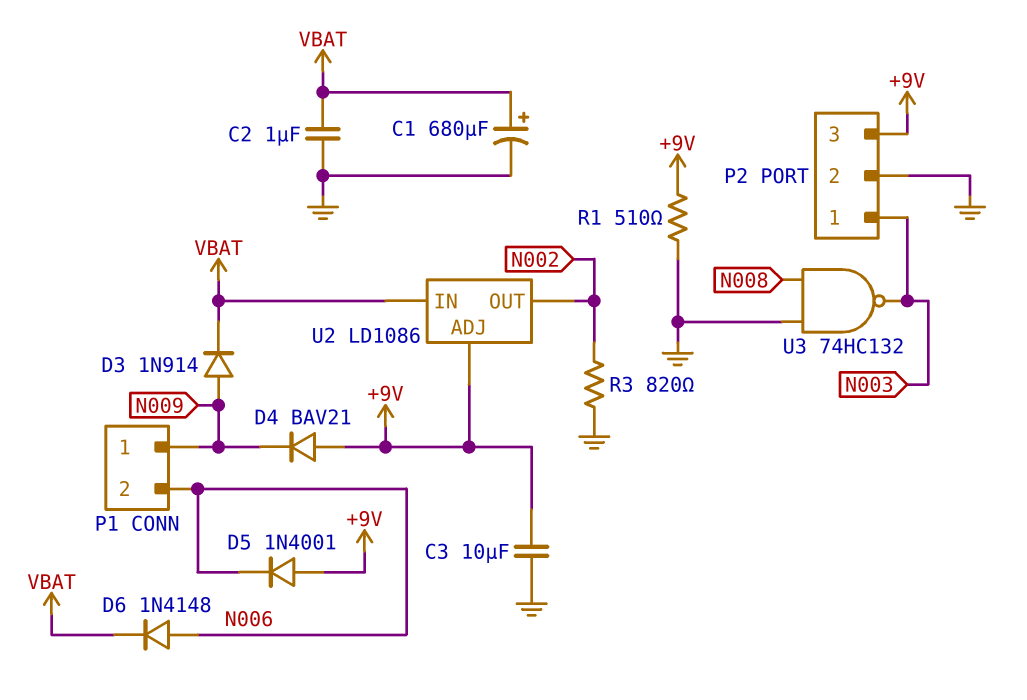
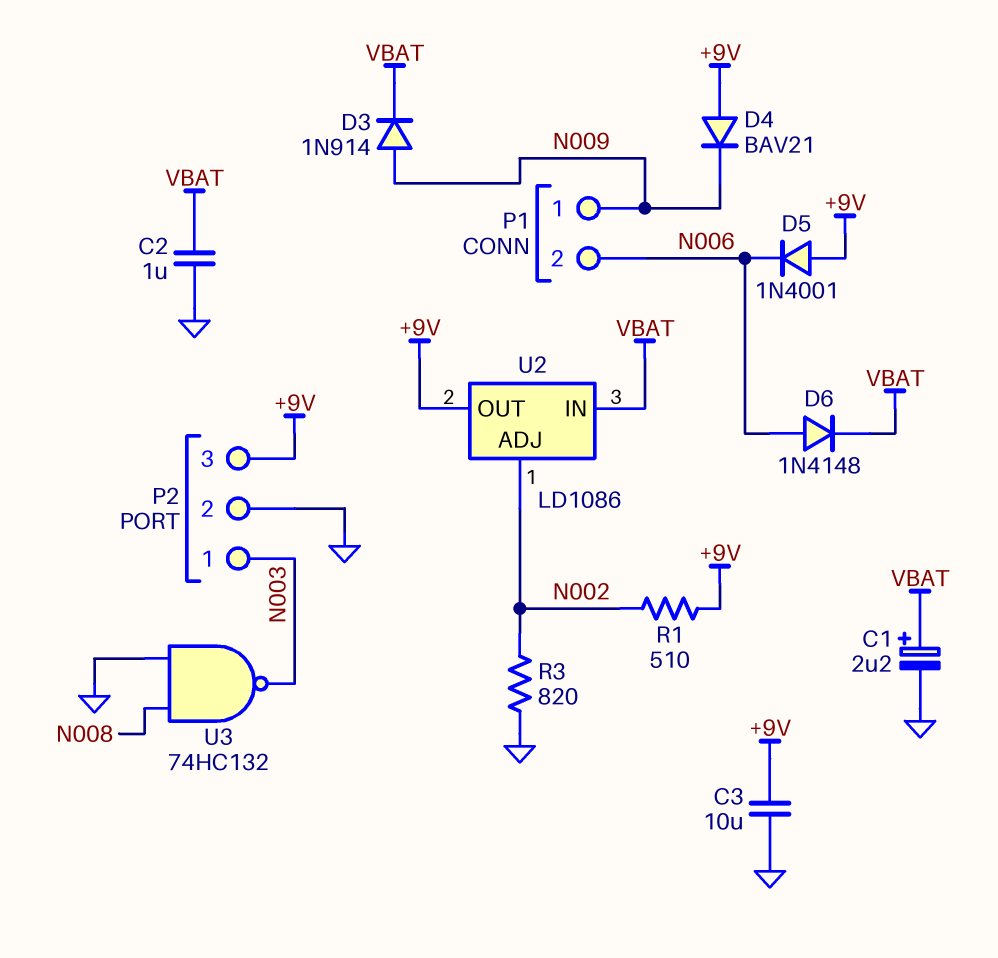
C1: 680uF (plus VBAT, minus GND) -> 2.2uF (plus VBAT, minus GND)
R1: 510 (+9V, GND) -> 510 (+9V, N002)
U2 pin ADJ: +9V -> N002
U2 pin OUT: N002 -> +9V

